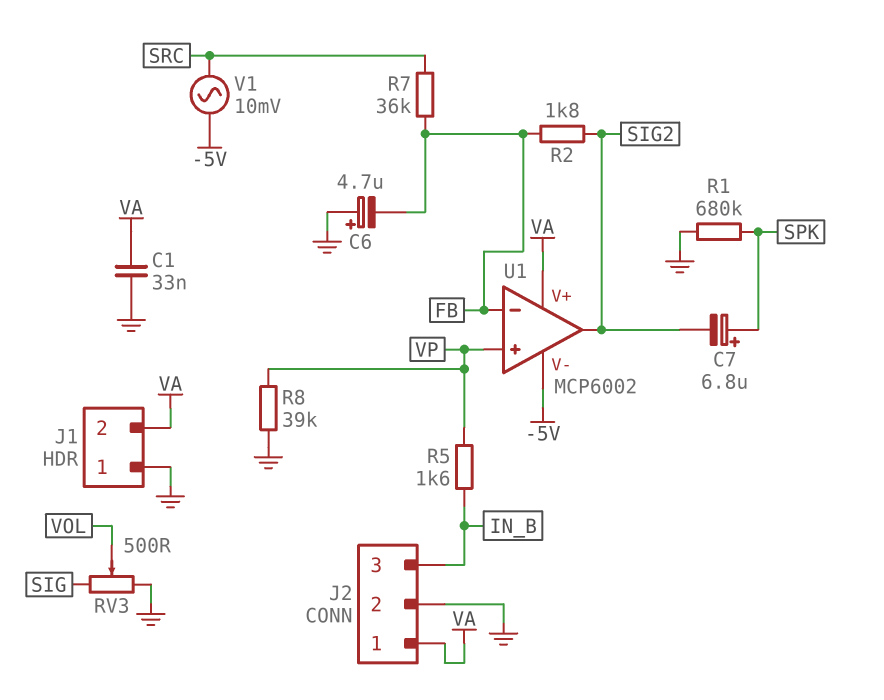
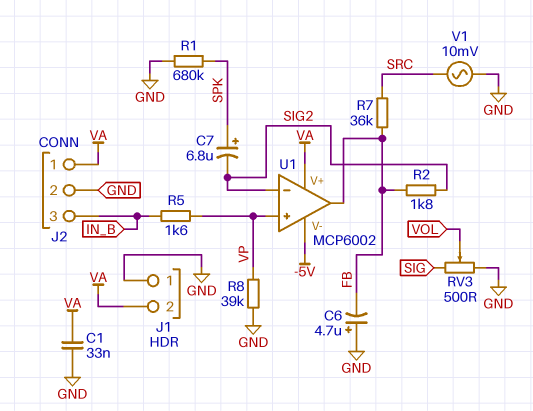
U1 pin in-: FB -> SIG2
U1 pin out: SIG2 -> FB
V1: AC 10mV (-5V, SRC) -> AC 10mV (GND, SRC)

